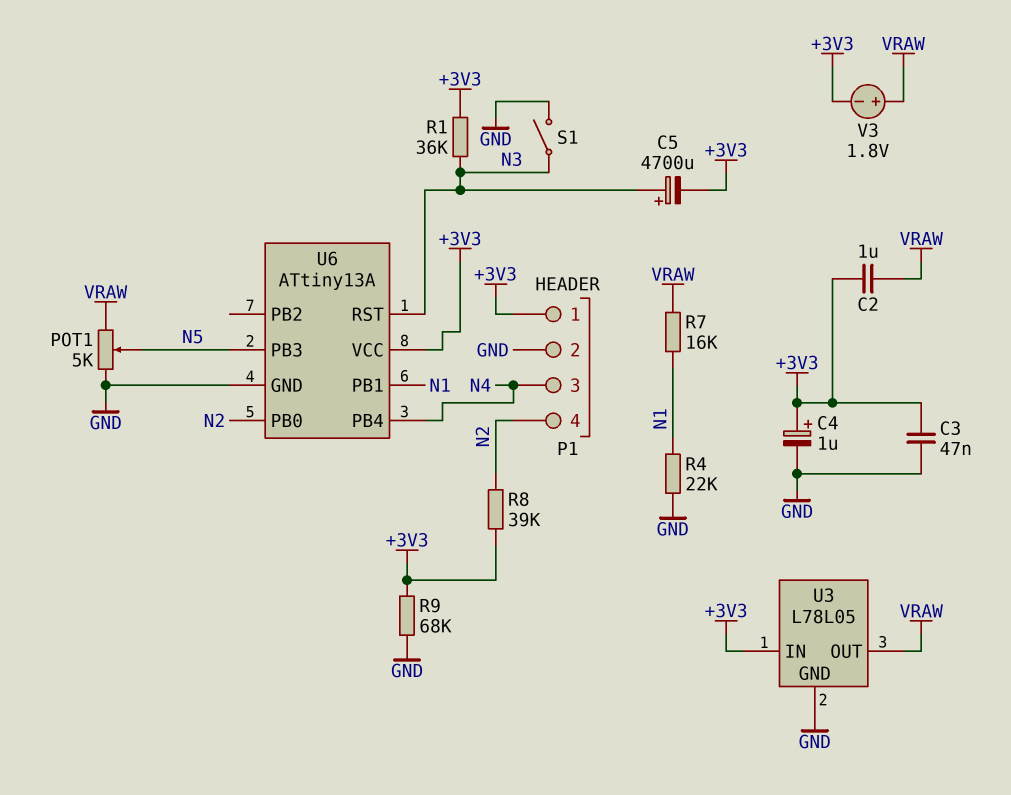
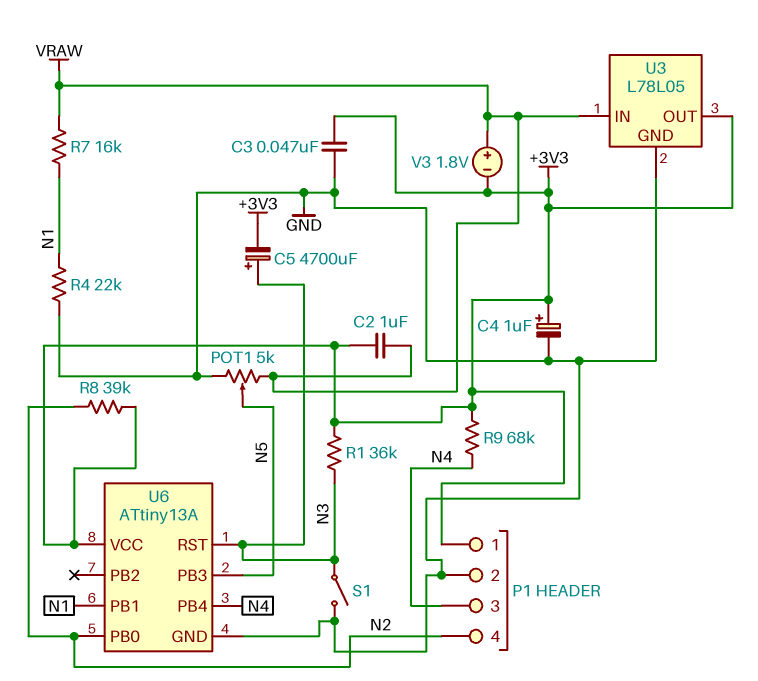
R9: 68k (+3V3, GND) -> 68k (+3V3, N4)
U3 pin IN: +3V3 -> VRAW
U3 pin OUT: VRAW -> +3V3

